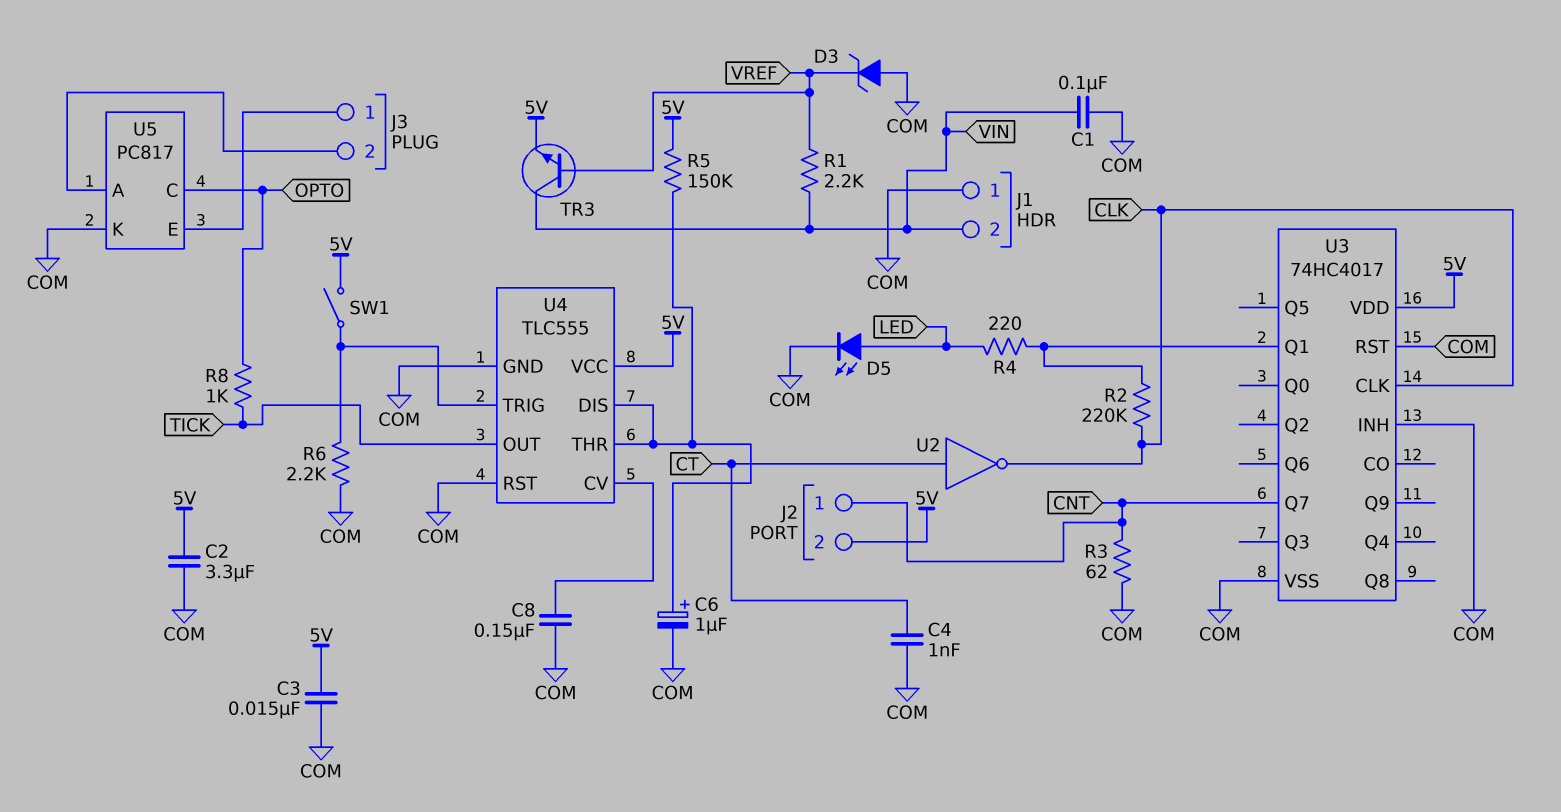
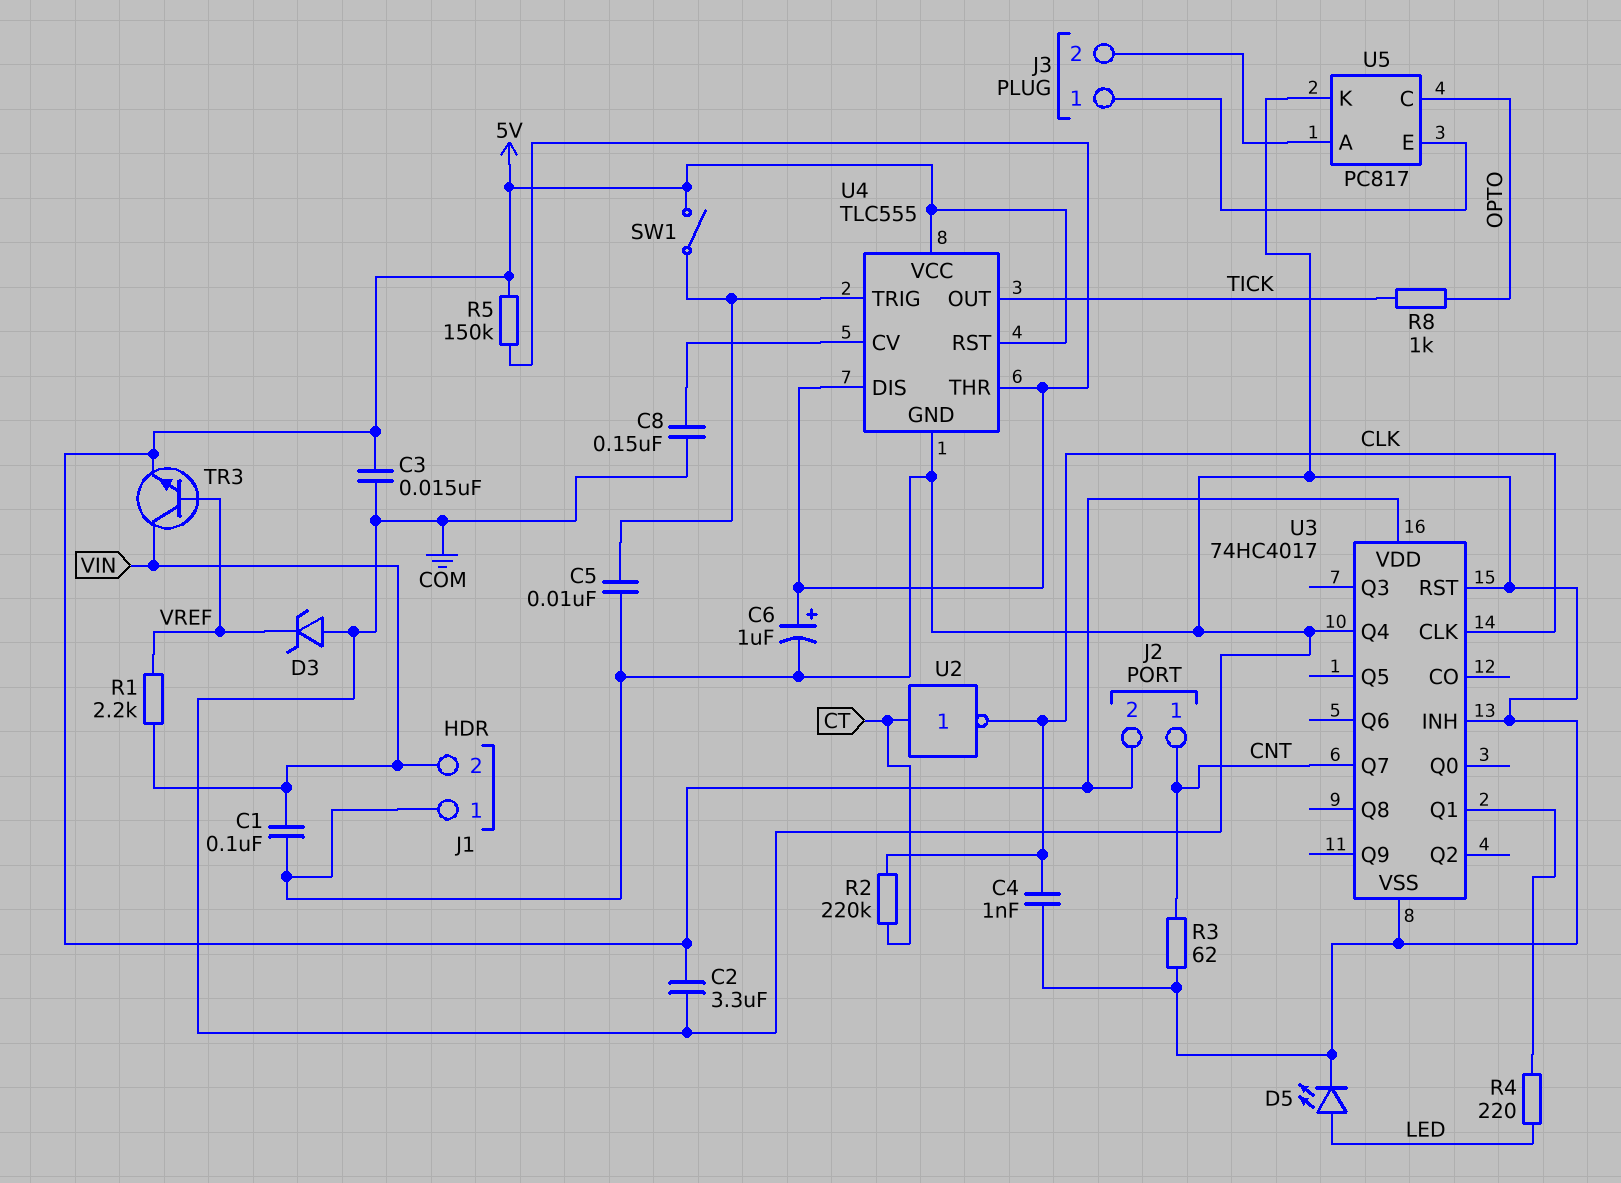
C4: 1nF (COM, CT) -> 1nF (CLK, COM)
C5: none -> 10nF (COM, U4/TRIG)
R2: 220k (CLK, U3/Q1) -> 220k (CLK, CT)
R6: 2.2k (COM, U4/TRIG) -> none
U3 pin Q4: none -> COM
U4 pin RST: COM -> 5V

